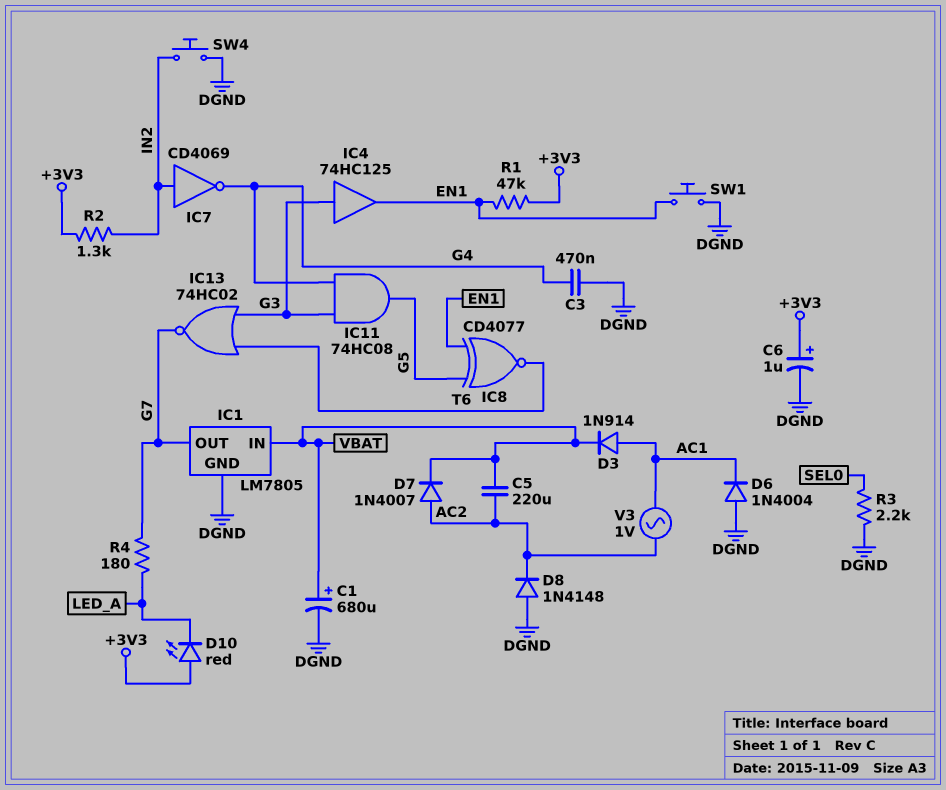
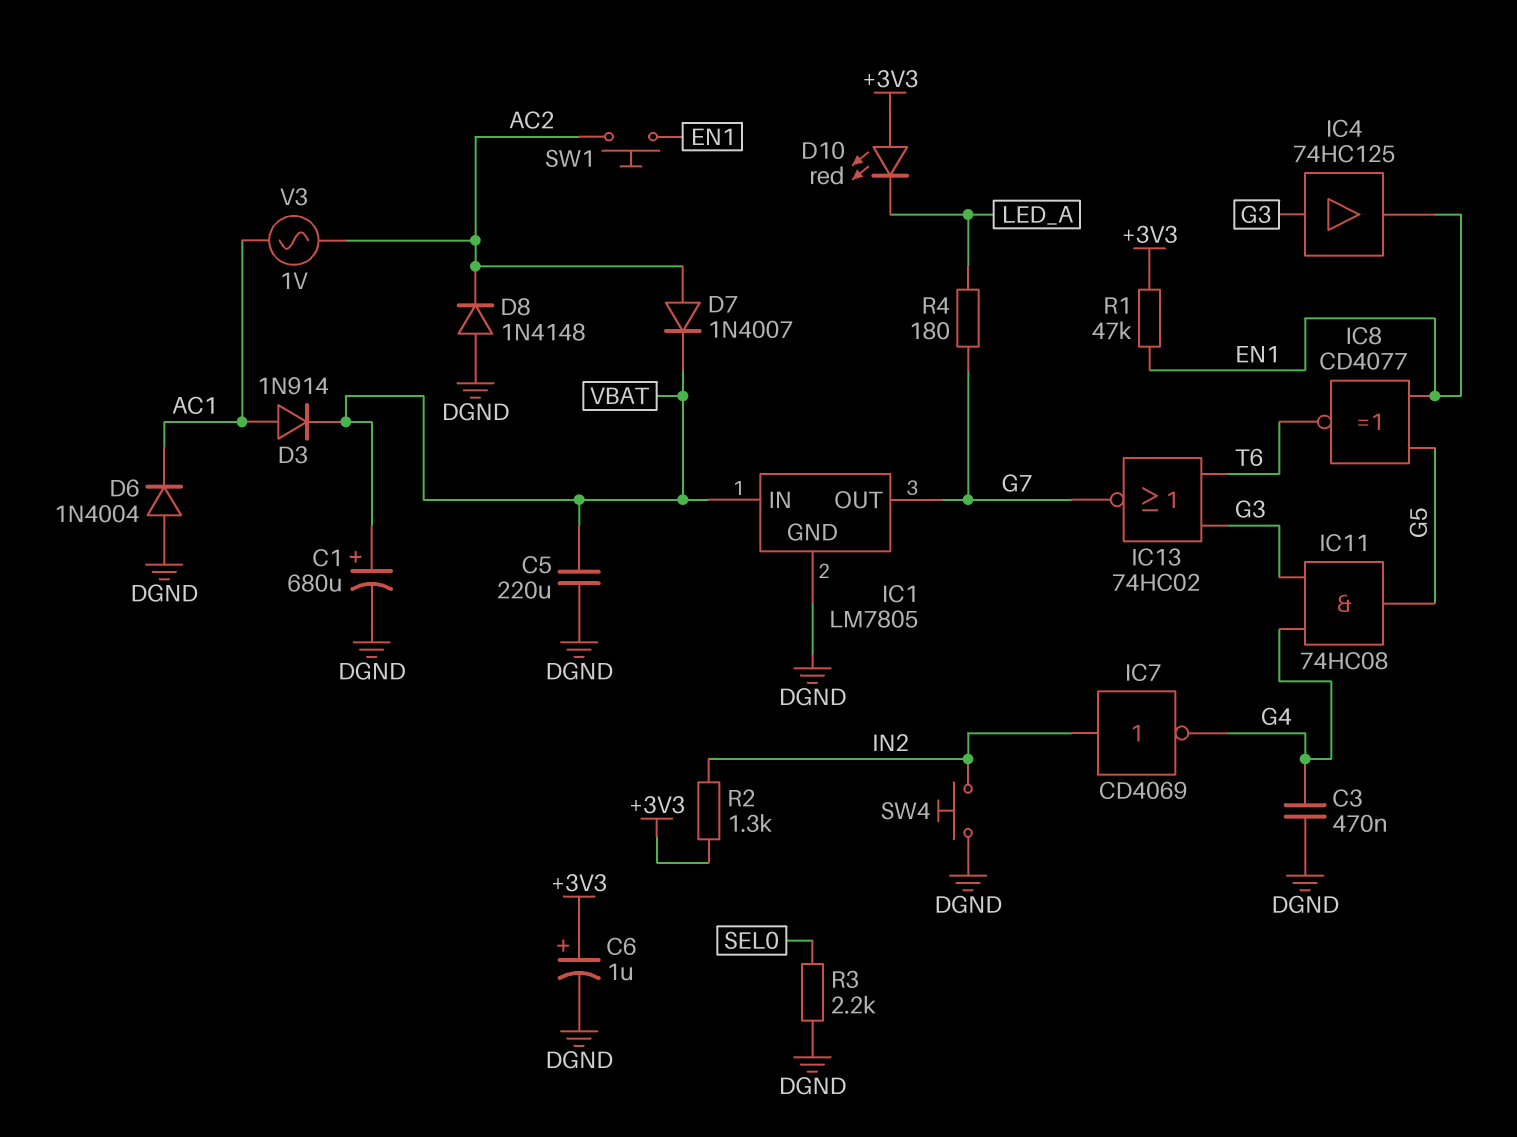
C5: 220uF (AC2, VBAT) -> 220uF (DGND, VBAT)
SW1: button (DGND, EN1) -> button (AC2, EN1)

